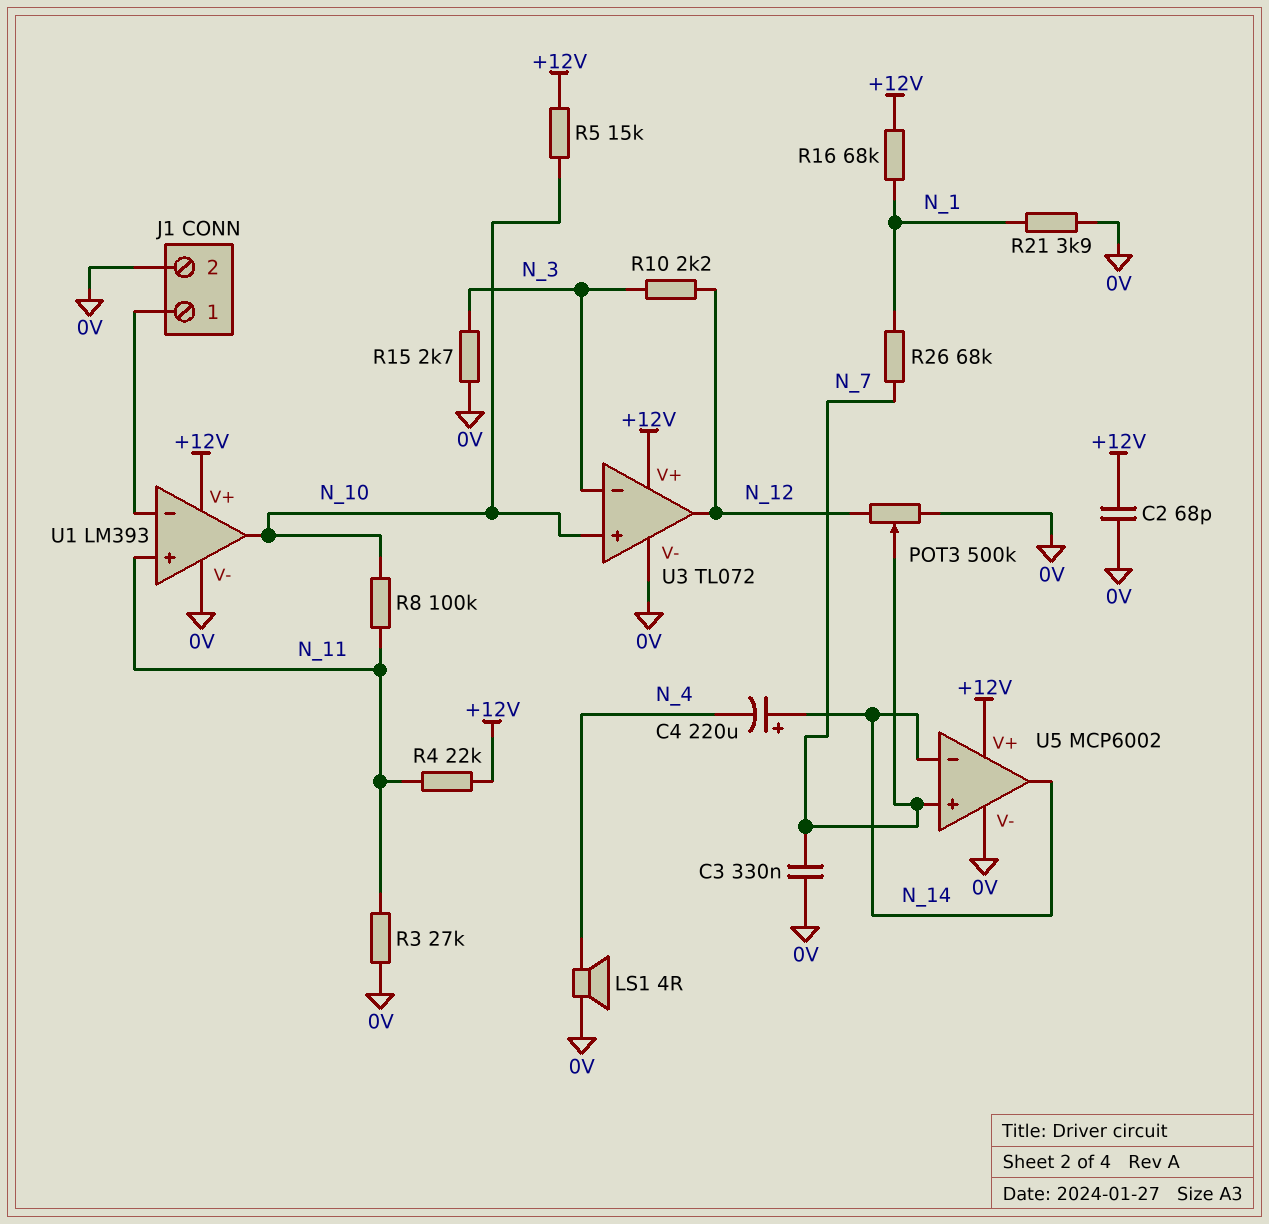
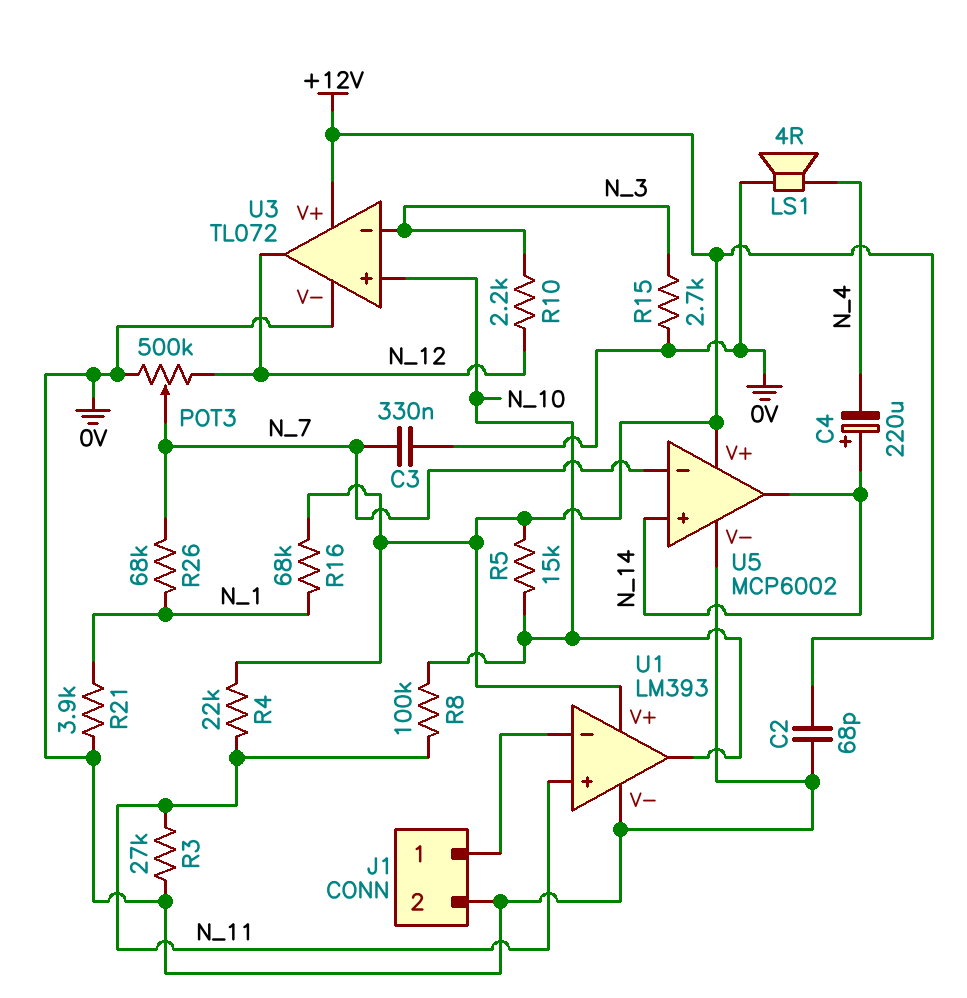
U5 pin in+: N_7 -> N_14
U5 pin in-: N_14 -> N_7

